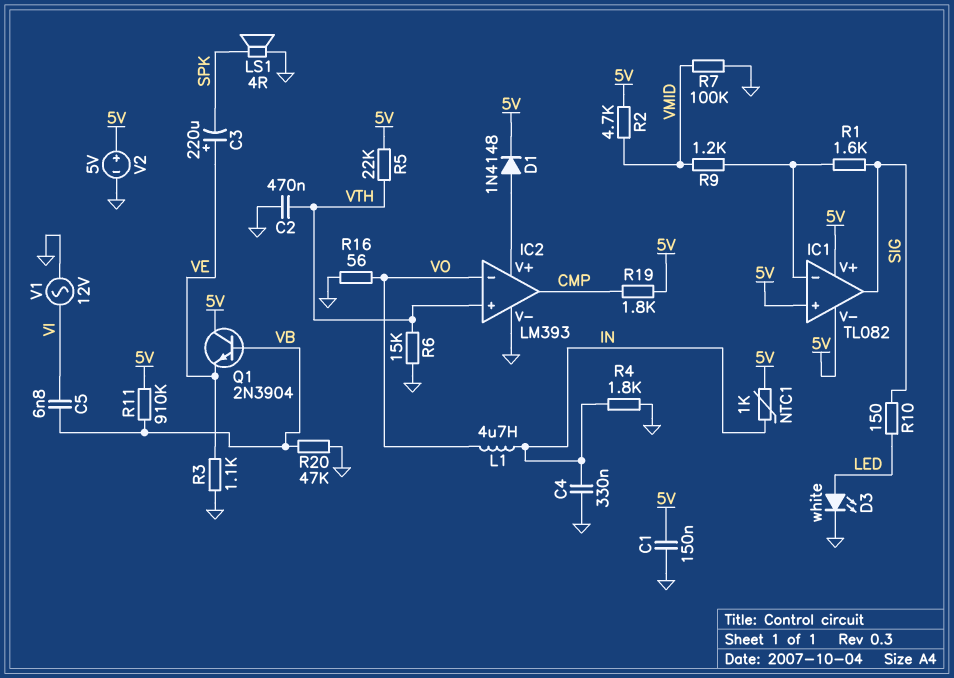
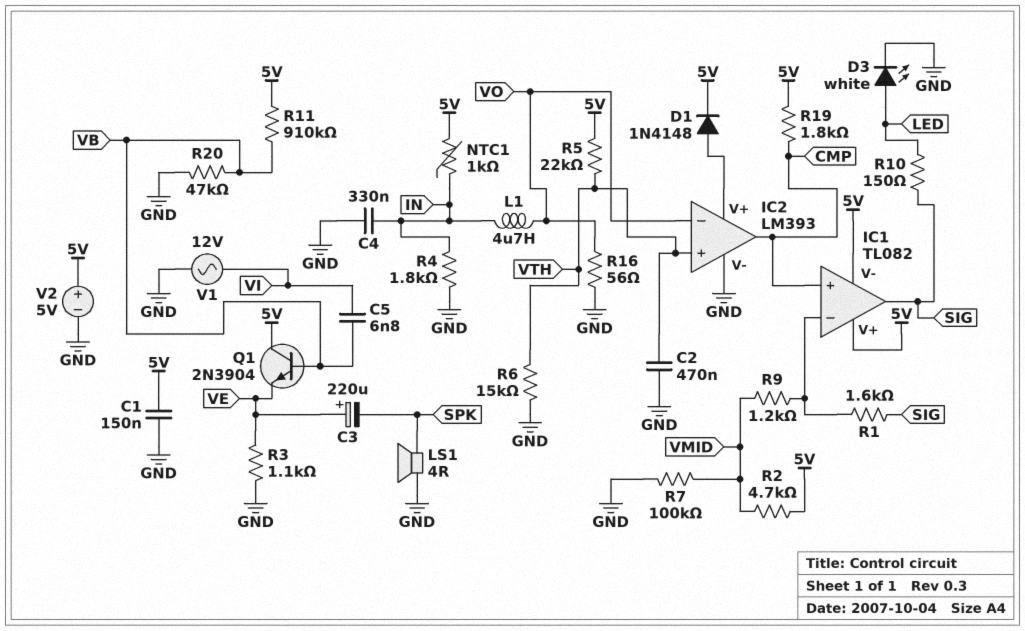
IC1 pin in+: 5V -> CMP

